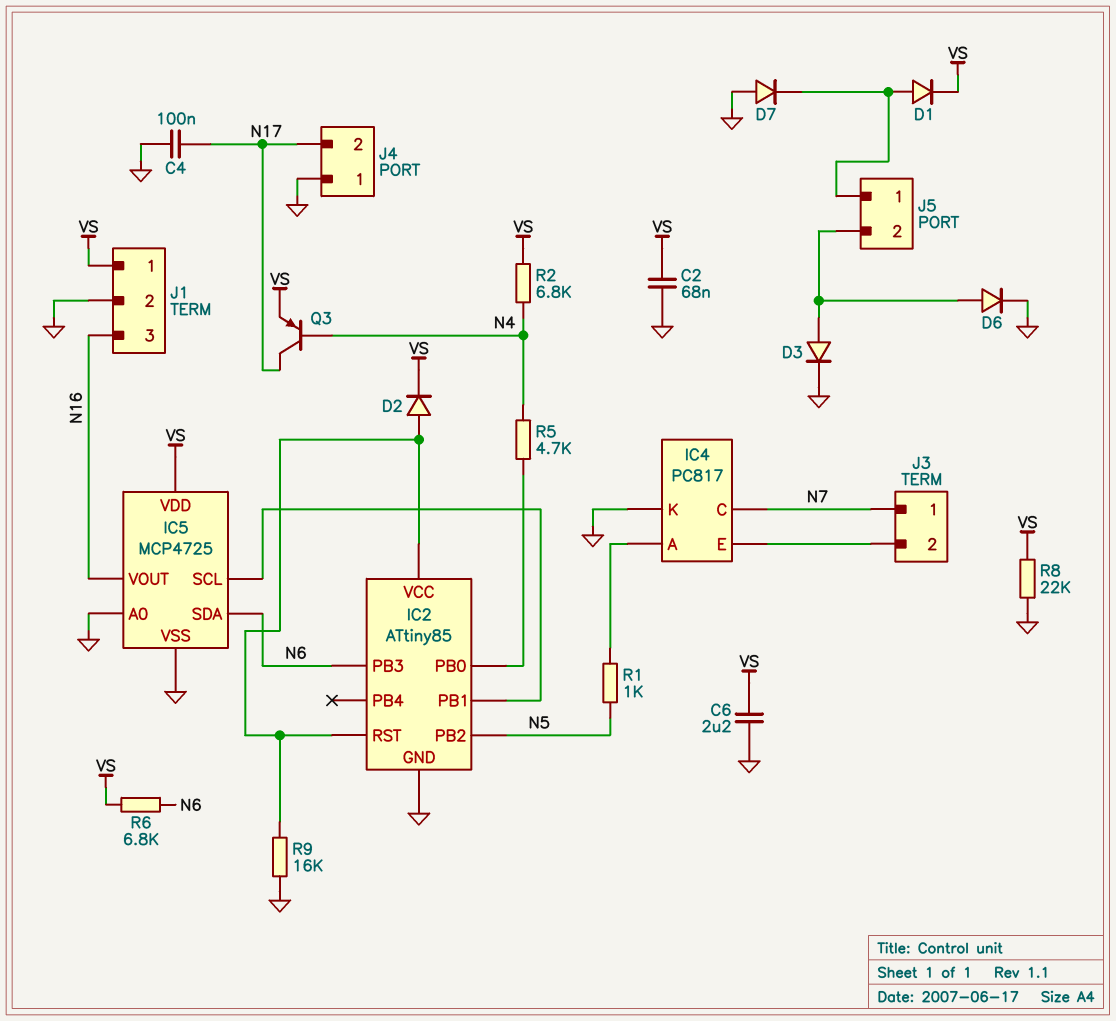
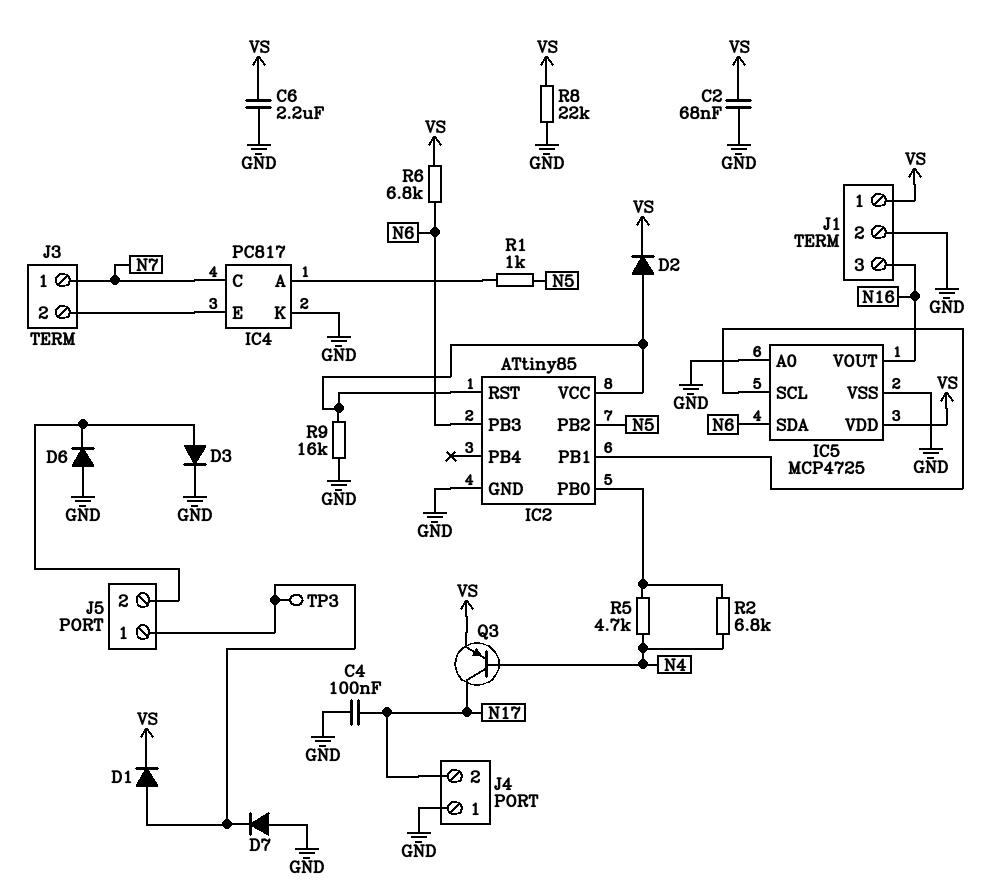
D6: diode (A J5/2, K GND) -> diode (A GND, K J5/2)
R2: 6.8k (N4, VS) -> 6.8k (IC2/PB0, N4)
TP3: none -> test point (J5/1)

